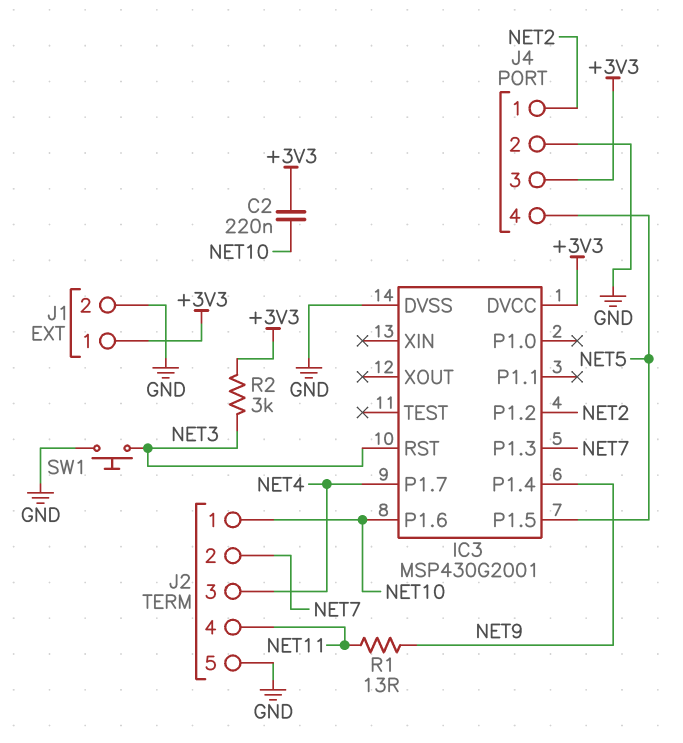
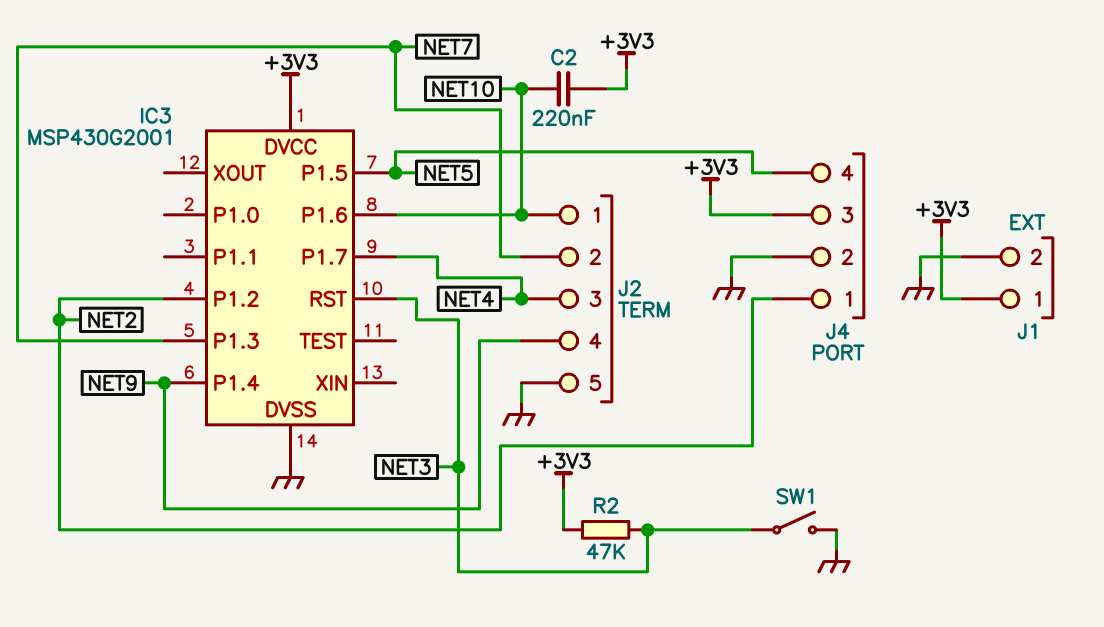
J2 pin 4: NET11 -> NET9
R1: 13 (NET9, NET11) -> none
R2: 3k (+3V3, NET3) -> 47k (+3V3, NET3)
SW1: button (GND, NET3) -> switch (GND, NET3)

